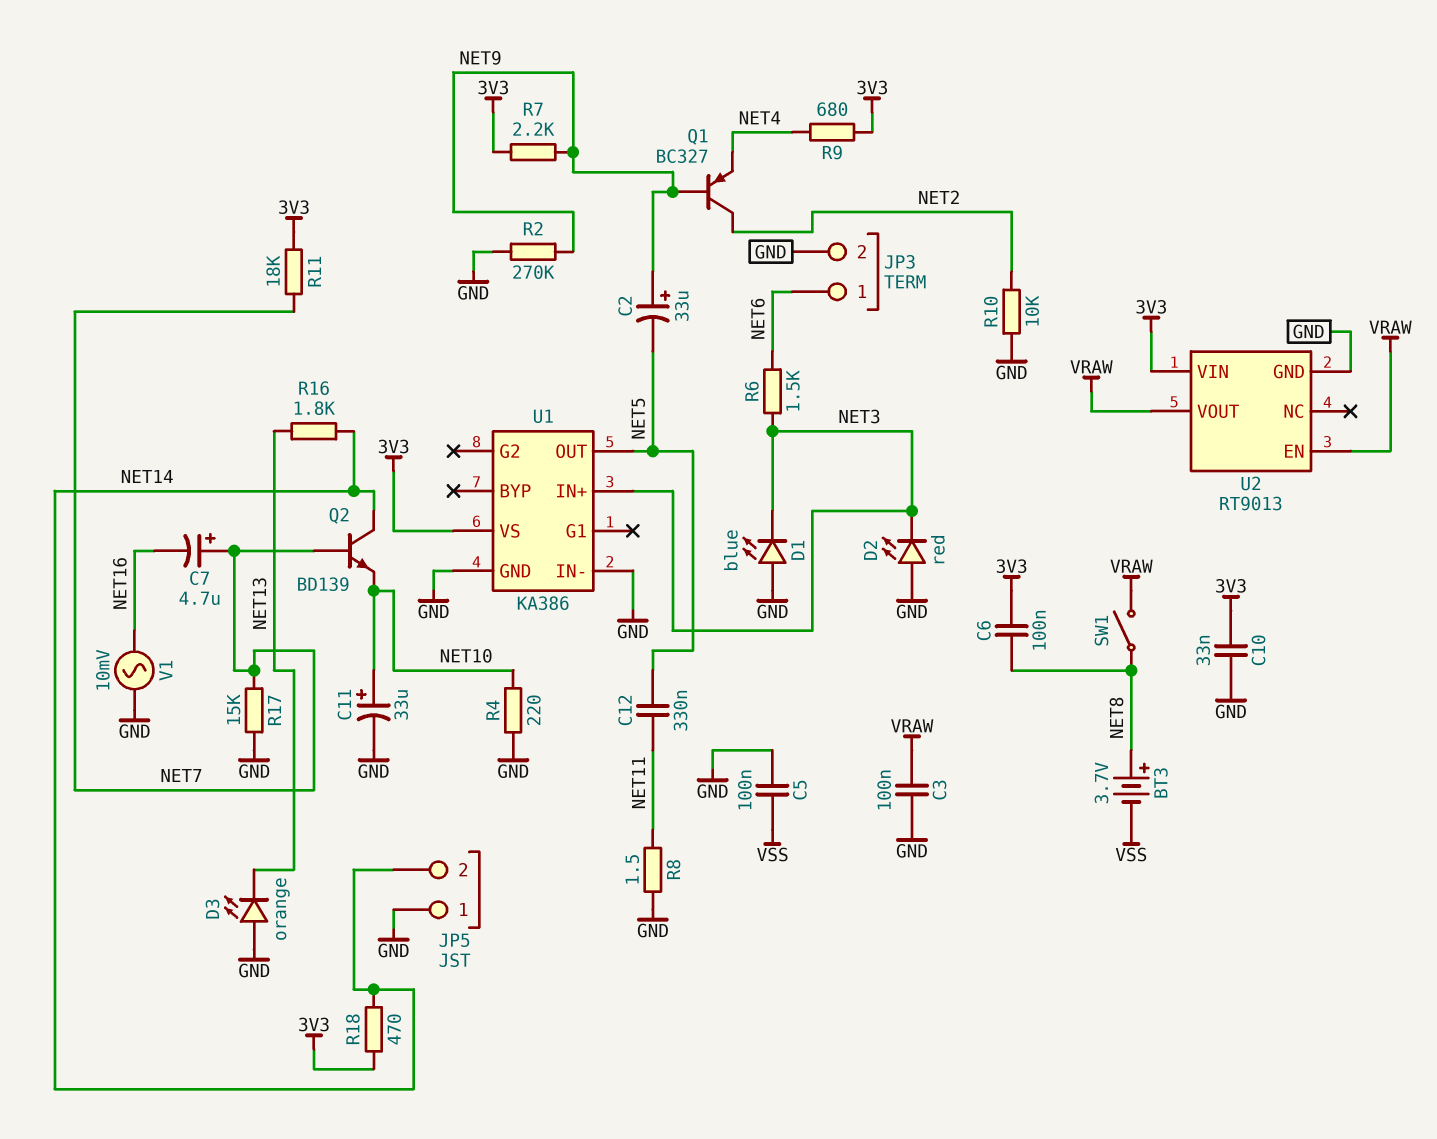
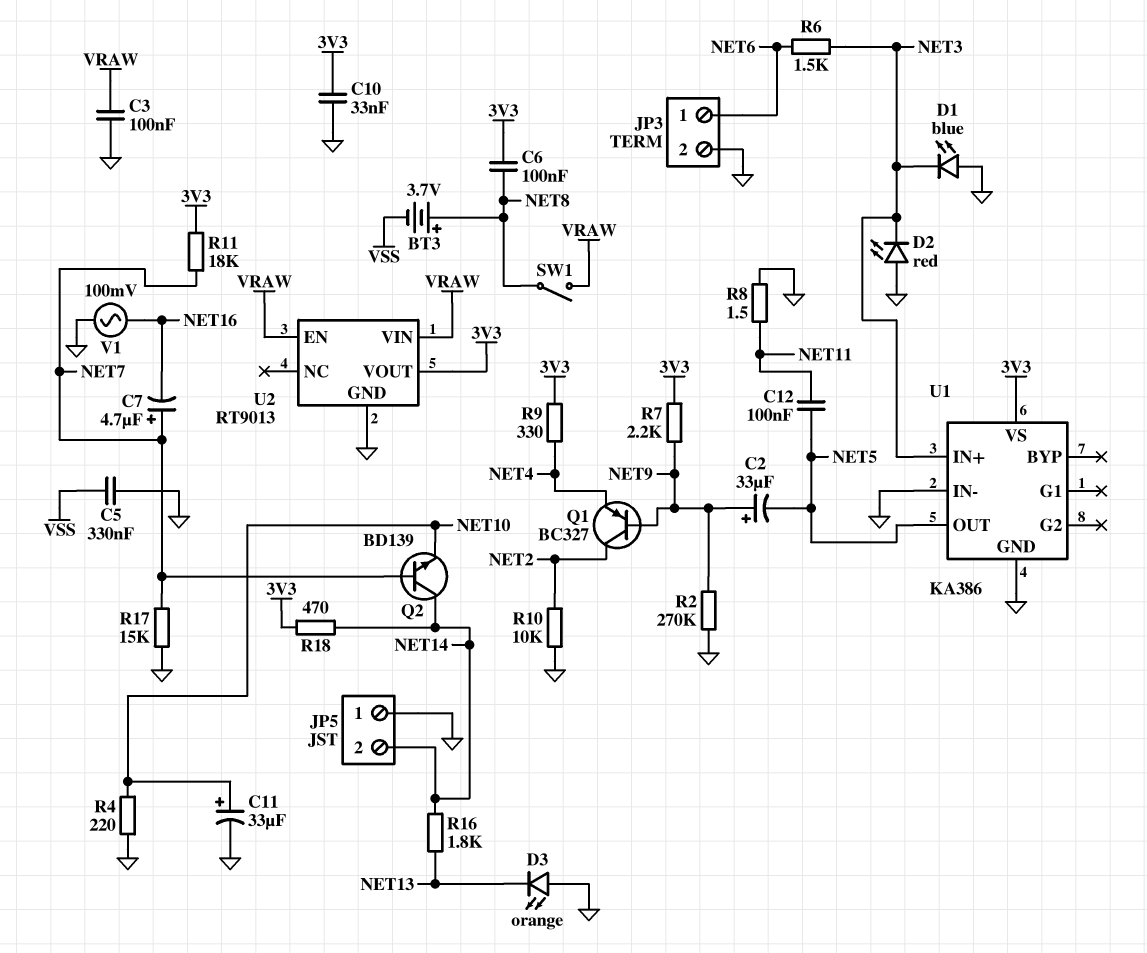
C5: 100nF (GND, VSS) -> 330nF (GND, VSS)
C12: 330nF (NET5, NET11) -> 100nF (NET5, NET11)
R9: 680 (3V3, NET4) -> 330 (3V3, NET4)
U2 pin VIN: 3V3 -> VRAW
U2 pin VOUT: VRAW -> 3V3
V1: AC 10mV (GND, NET16) -> AC 100mV (GND, NET16)

